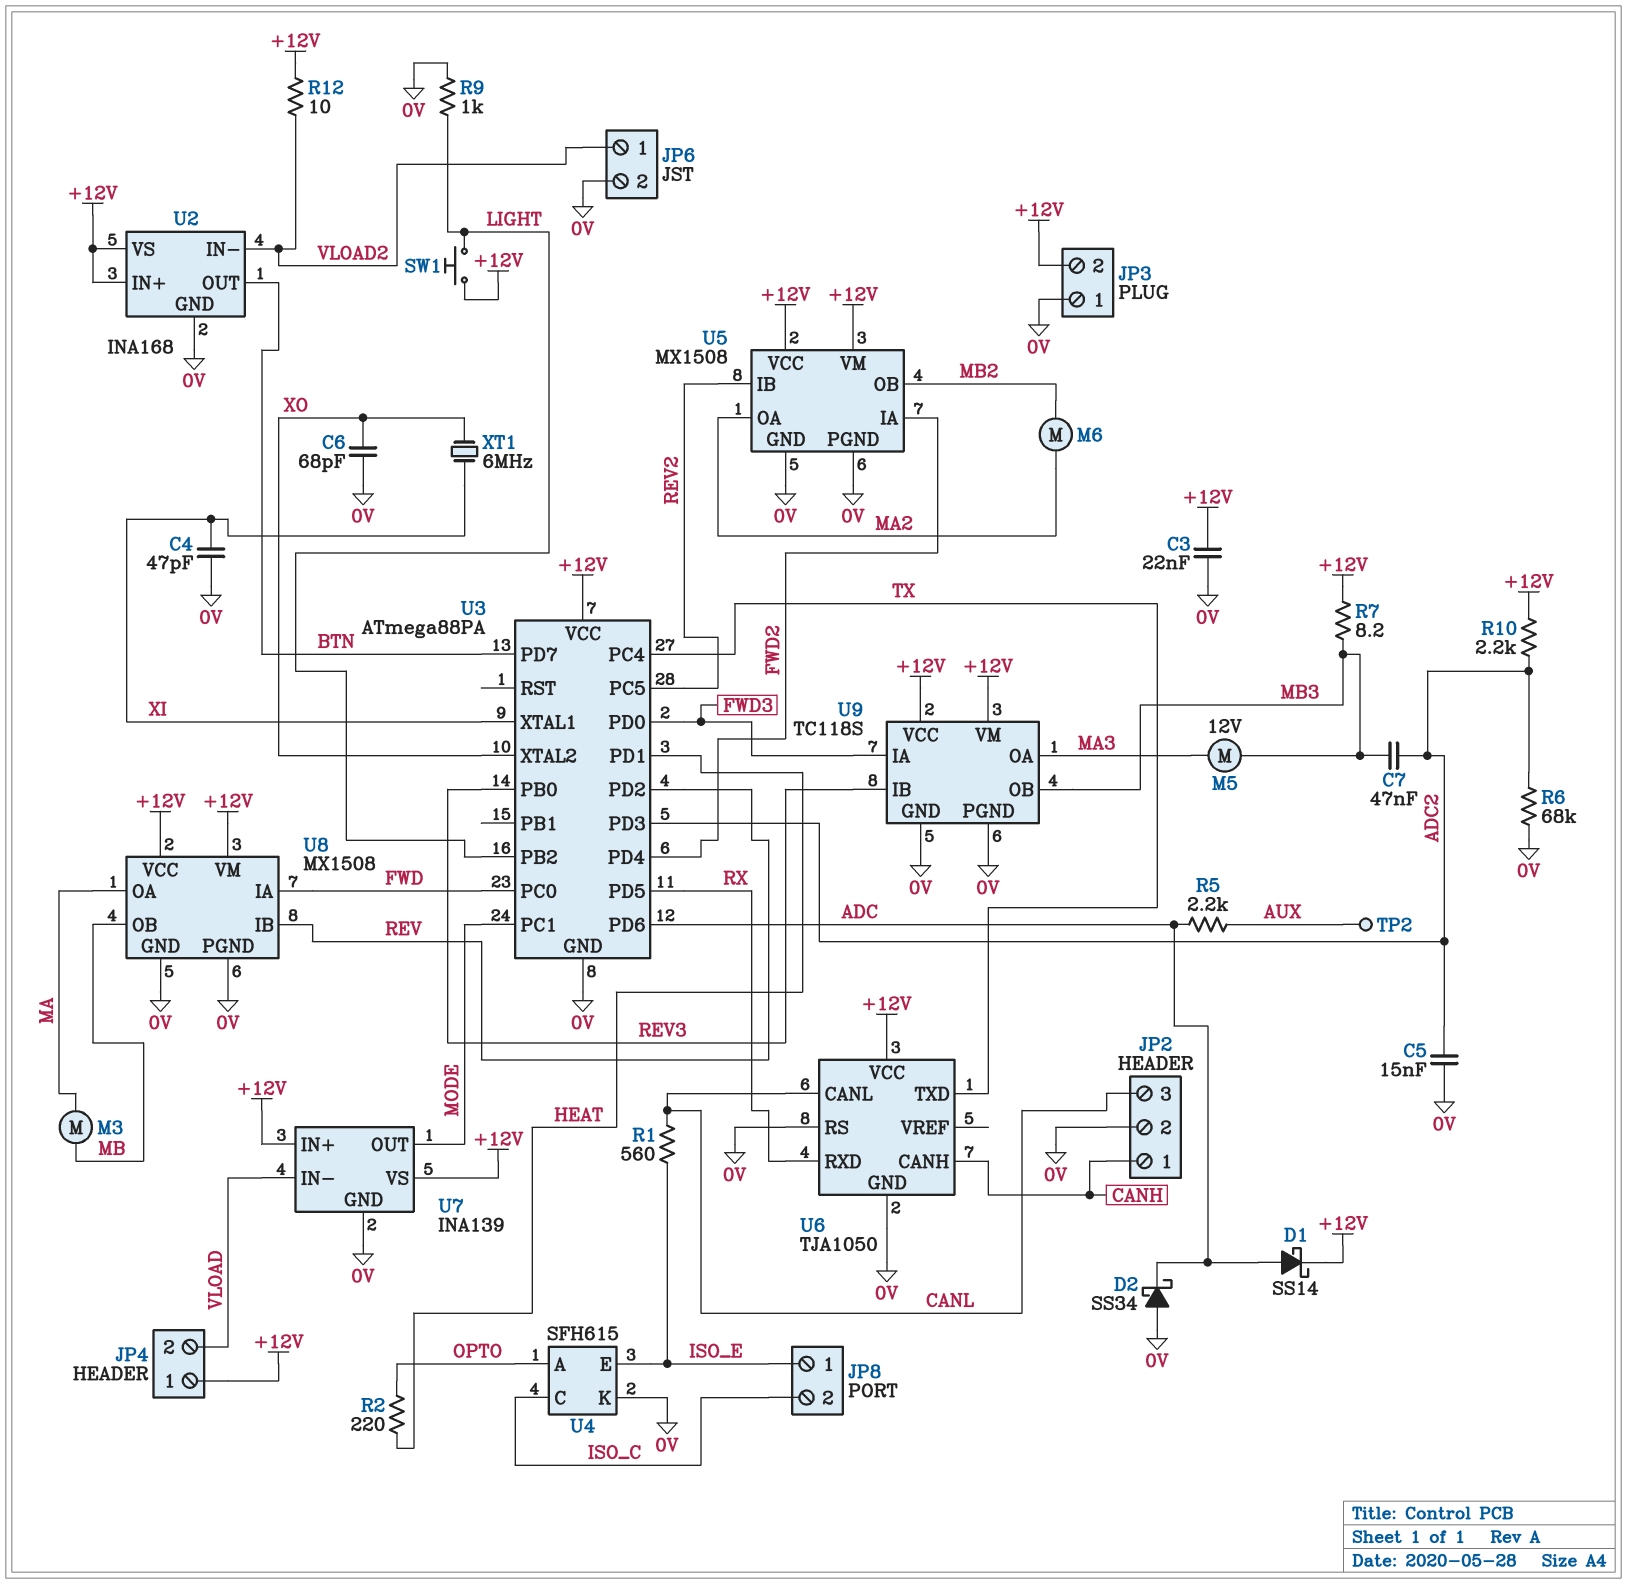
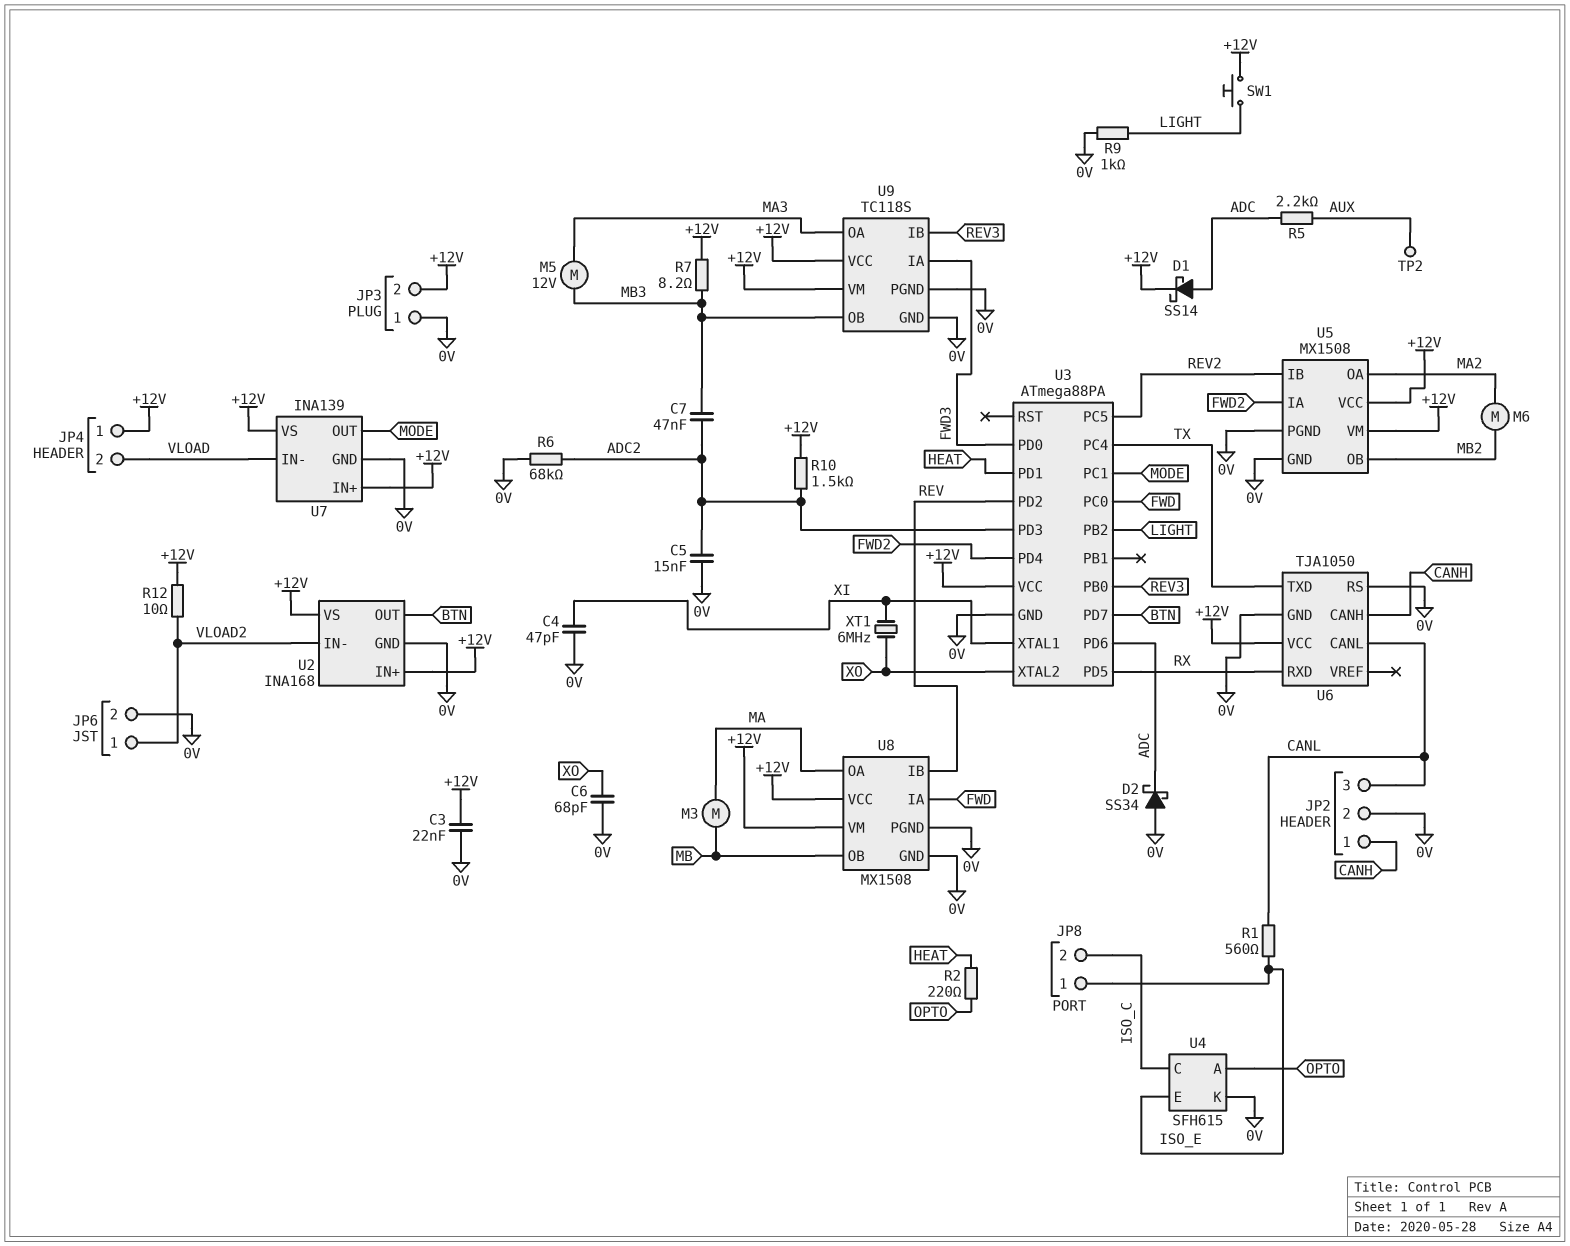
R10: 2.2k (+12V, ADC2) -> 1.5k (+12V, ADC2)

